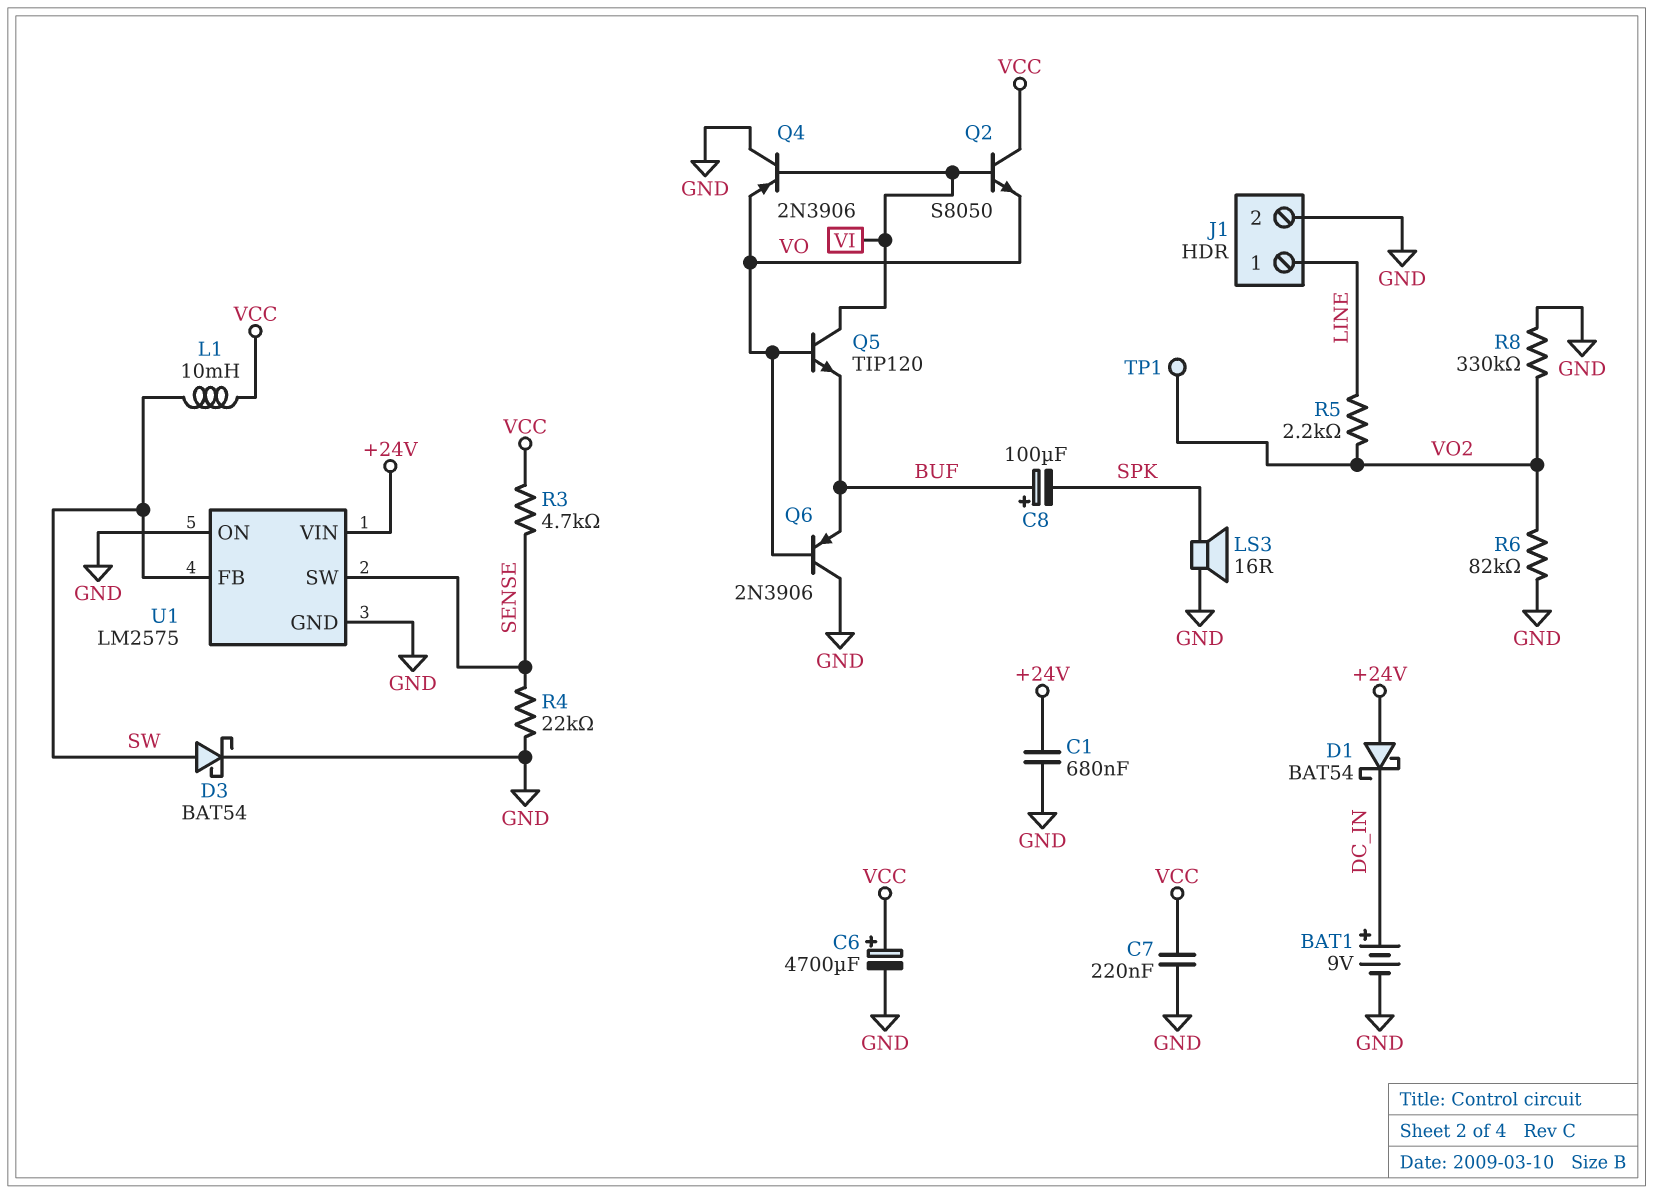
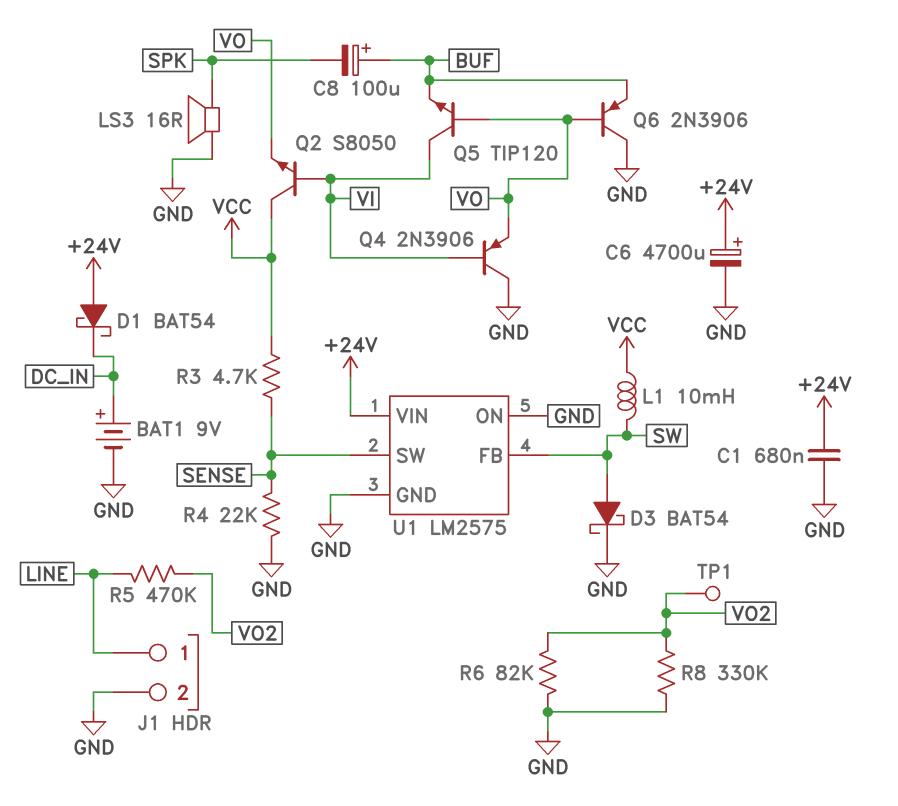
C6: 4700uF (plus VCC, minus GND) -> 4700uF (plus +24V, minus GND)
C7: 220nF (GND, VCC) -> none
R5: 2.2k (LINE, VO2) -> 470k (LINE, VO2)

